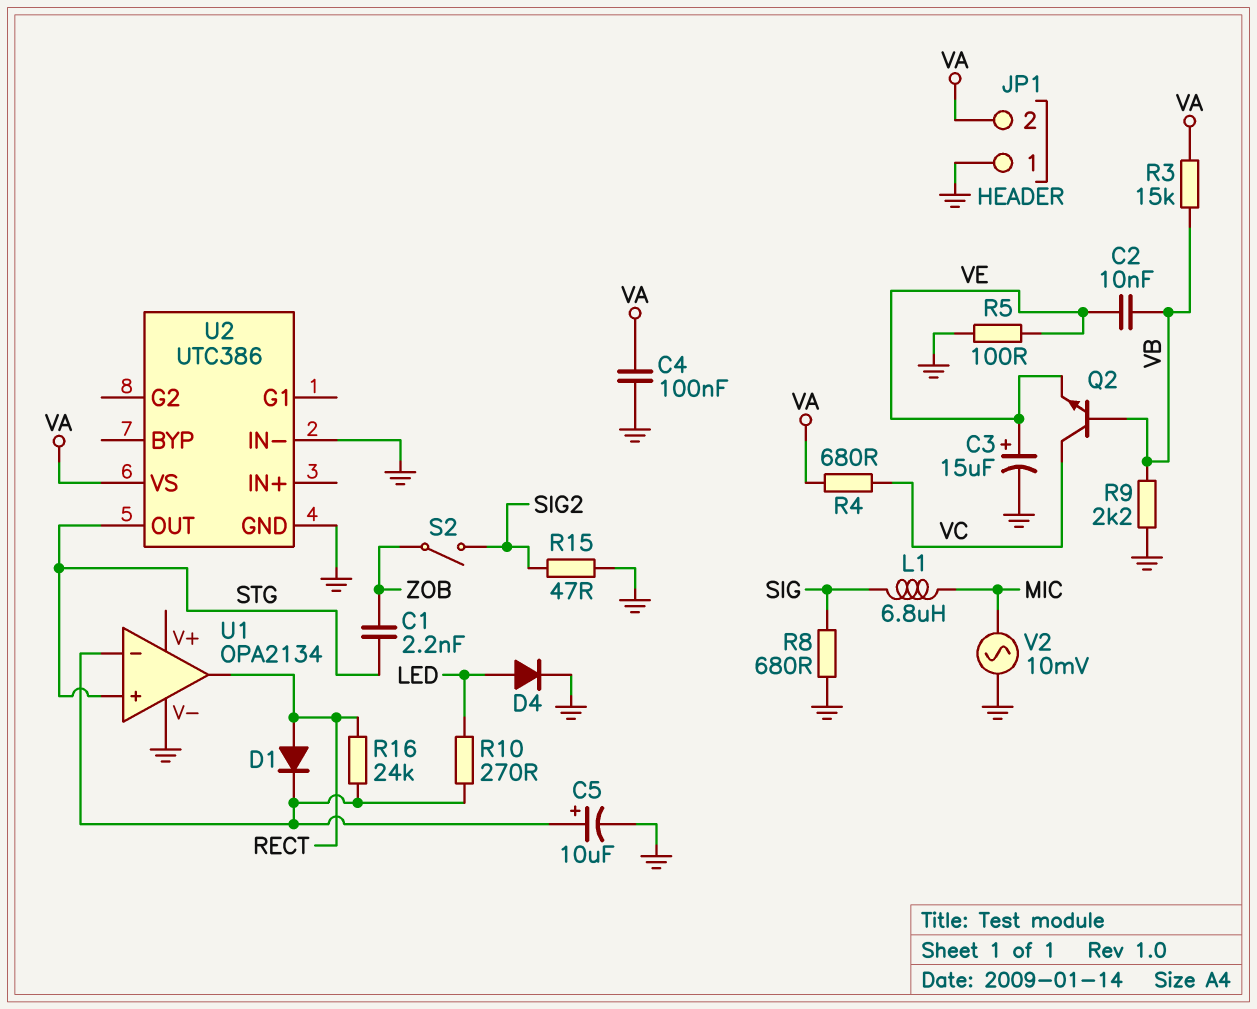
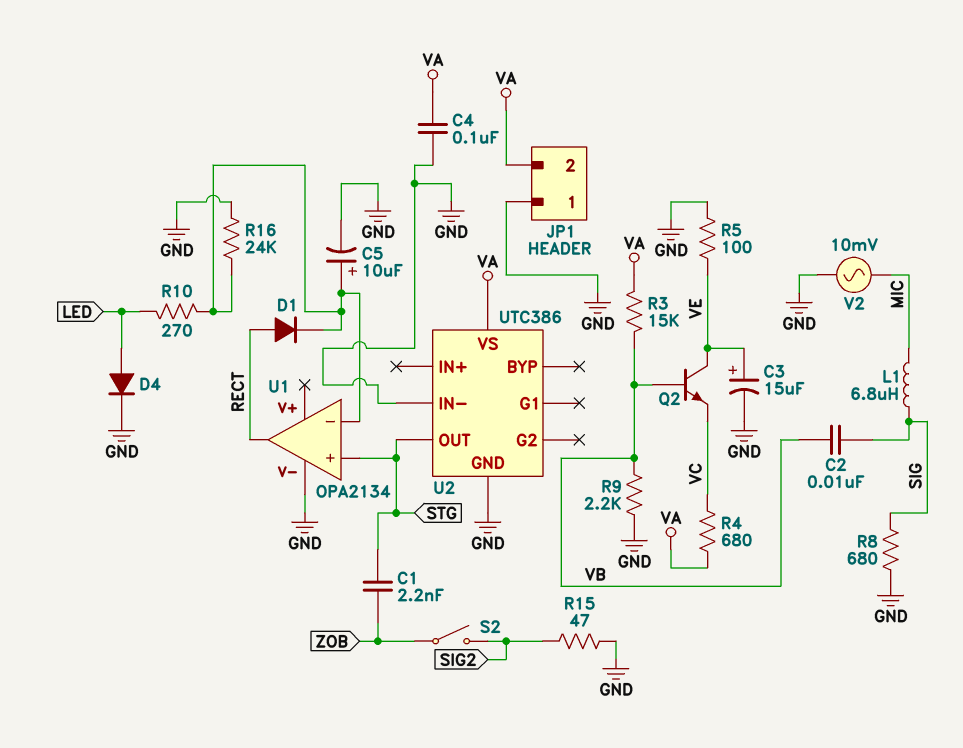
C2: 10nF (VB, VE) -> 10nF (SIG, VB)
Q2: NPN (B VB, C VC, E VE) -> NPN (B VB, C VE, E VC)
R16: 24k (RECT, U1/in-) -> 24k (GND, U1/in-)

